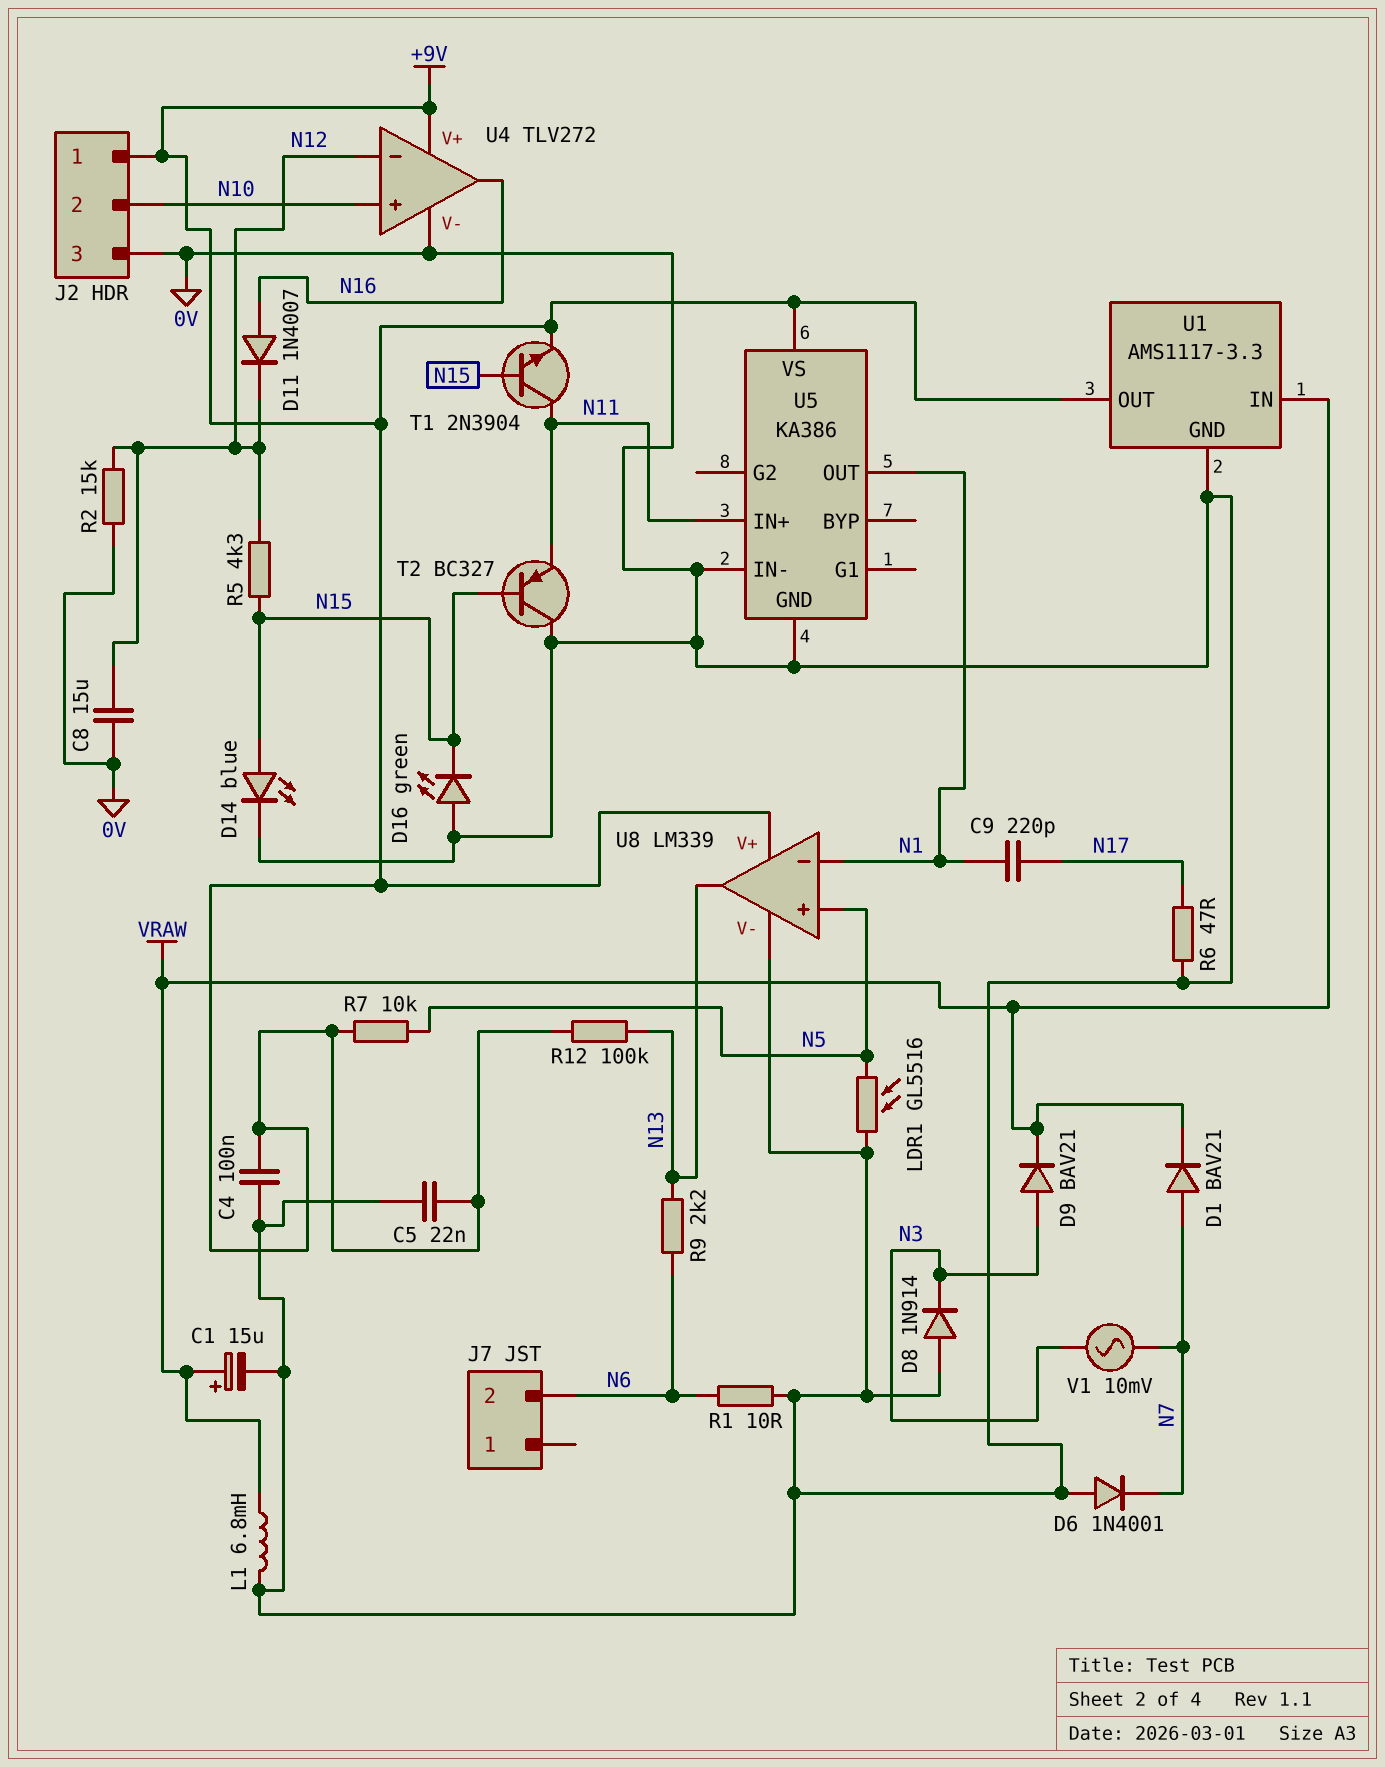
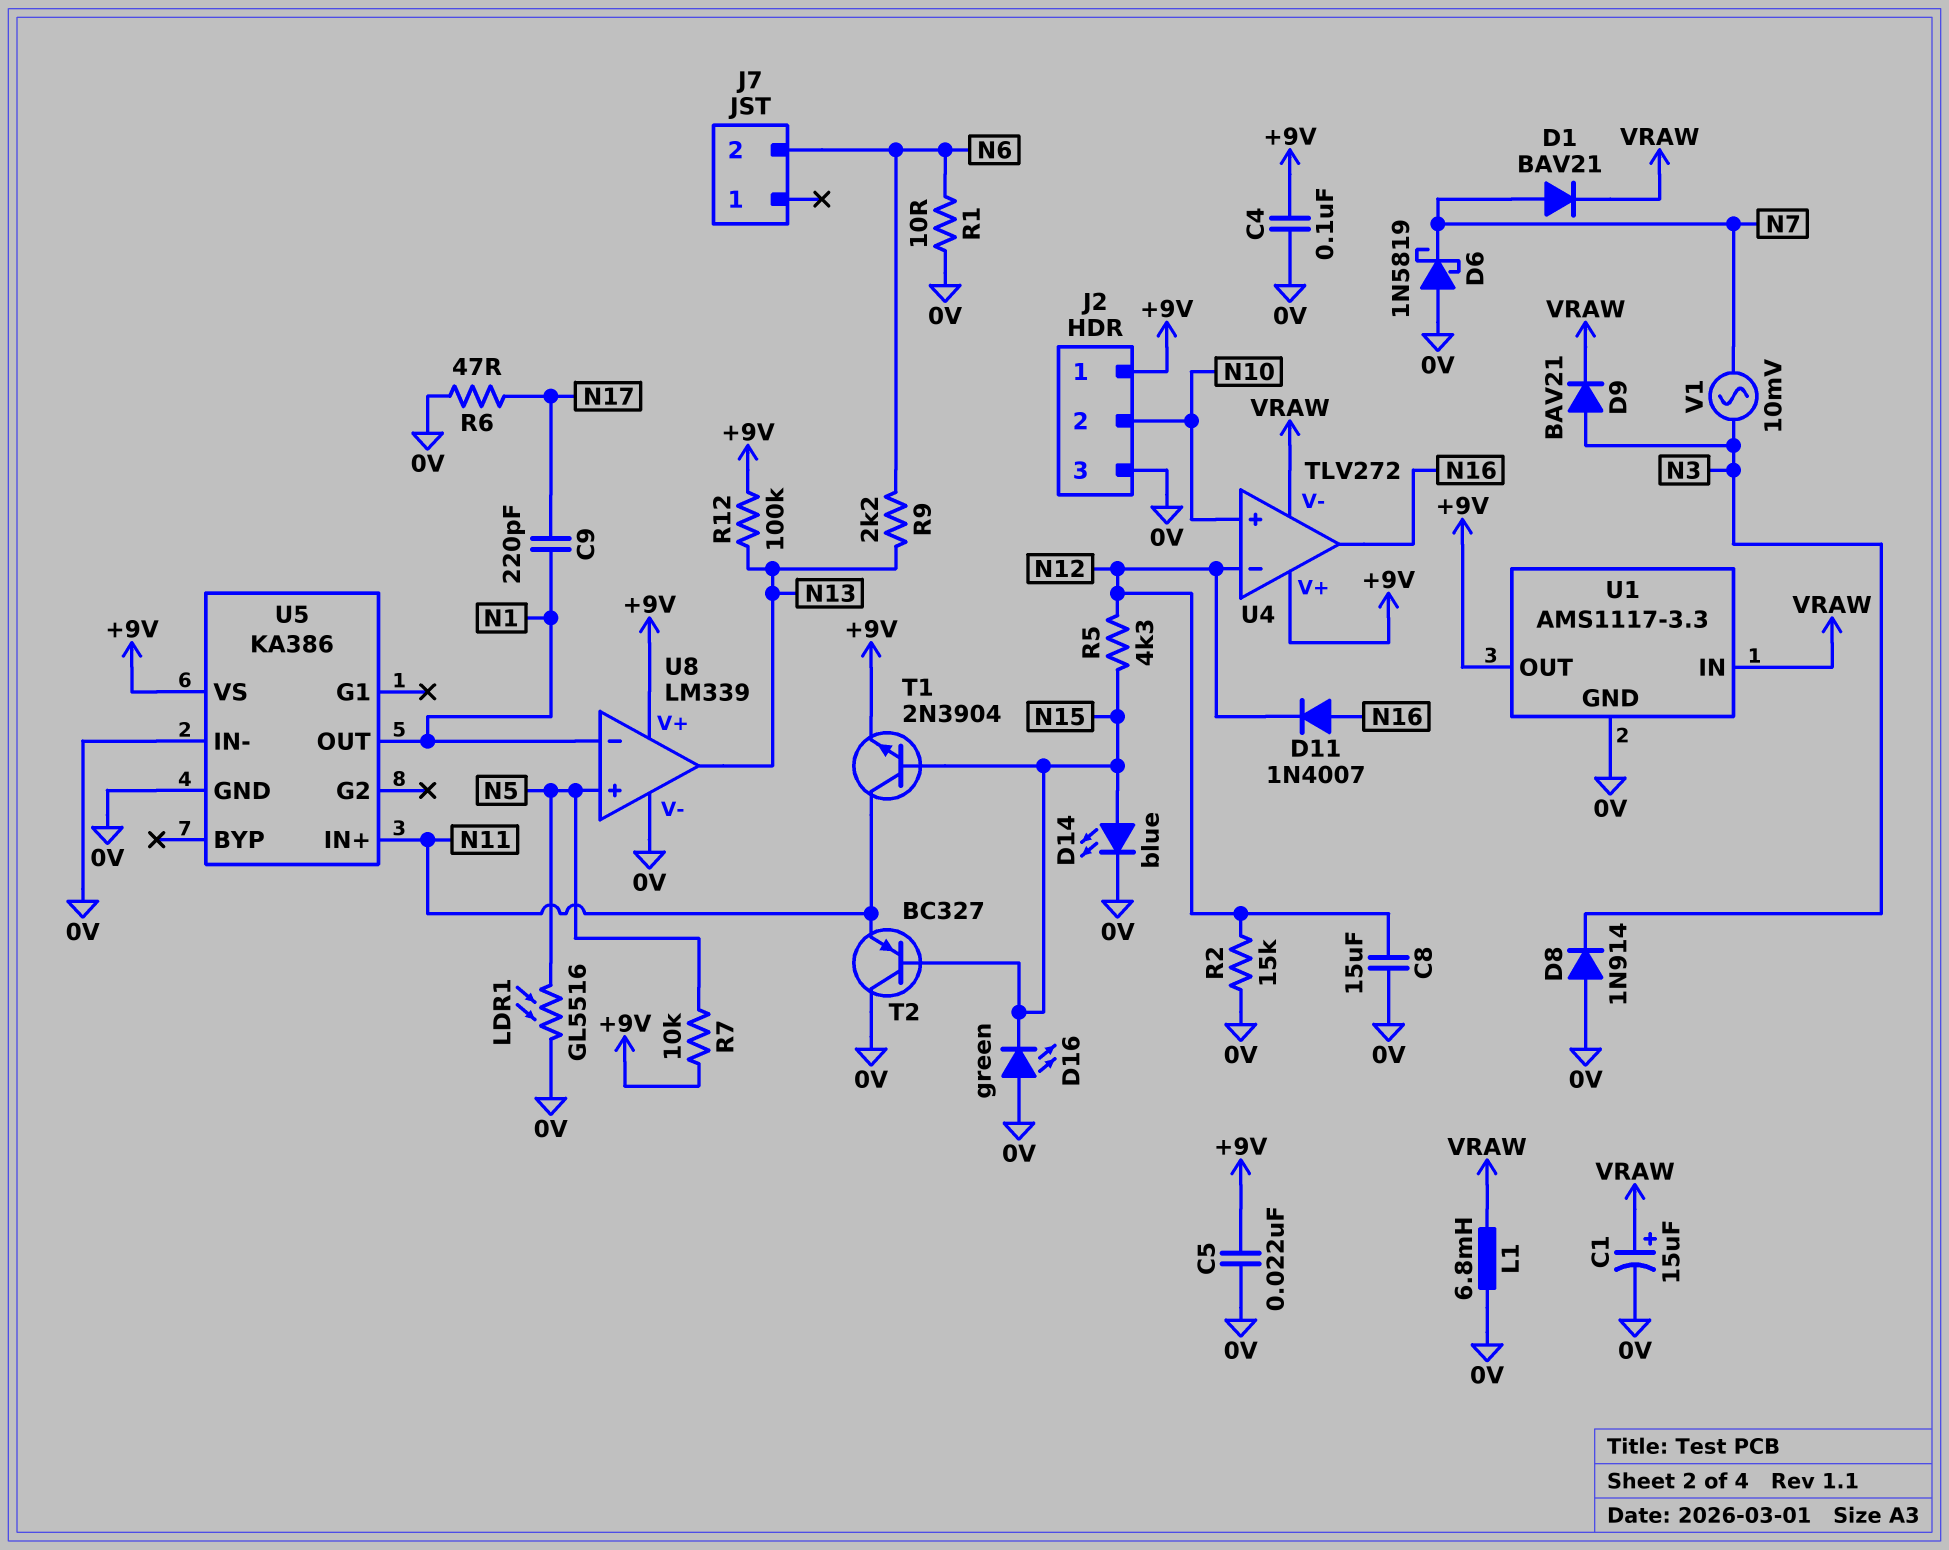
D6: diode 1N4001 (A 0V, K N7) -> schottky 1N5819 (A 0V, K N7)
U4 pin V-: 0V -> VRAW

